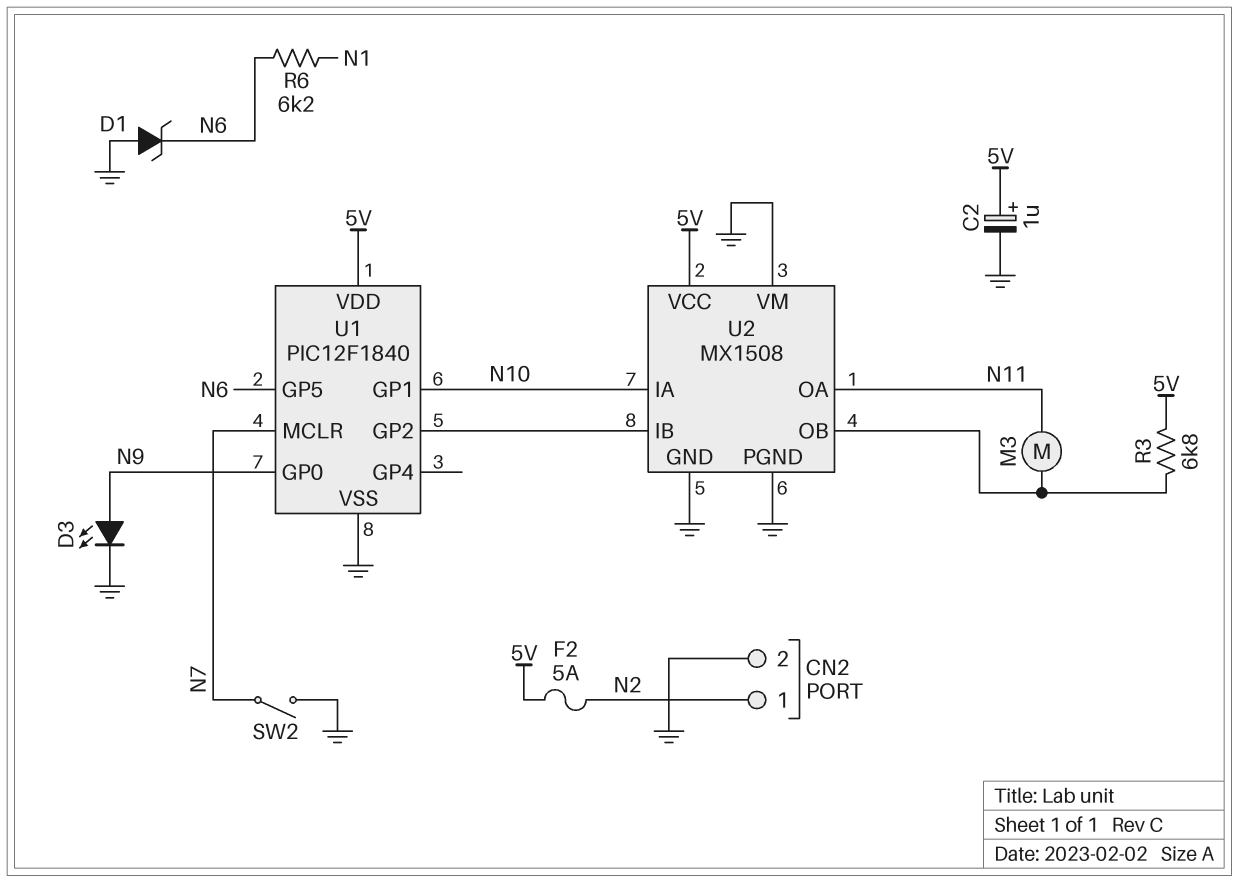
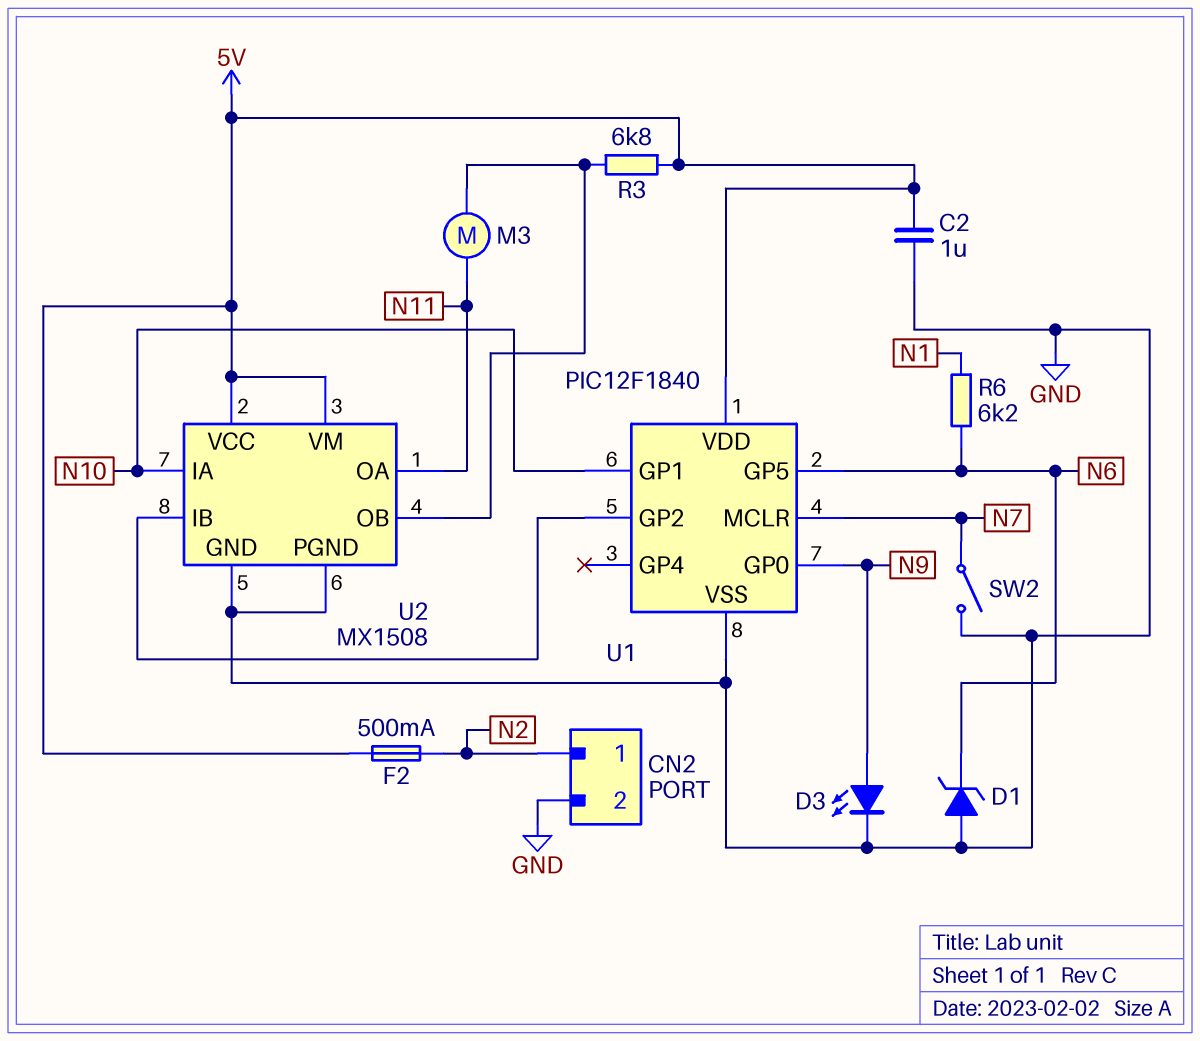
C2: 1uF (plus 5V, minus GND) -> 1uF (5V, GND)
F2: 5A (5V, N2) -> 500mA (5V, N2)
U2 pin VM: GND -> 5V

